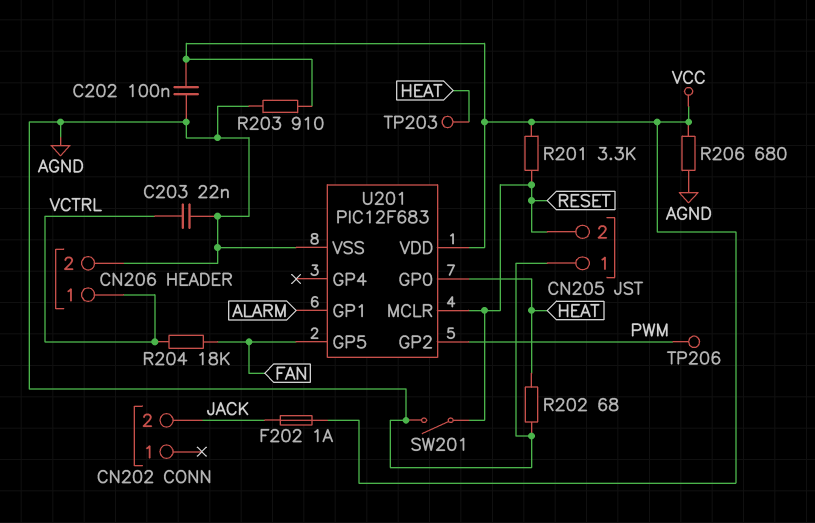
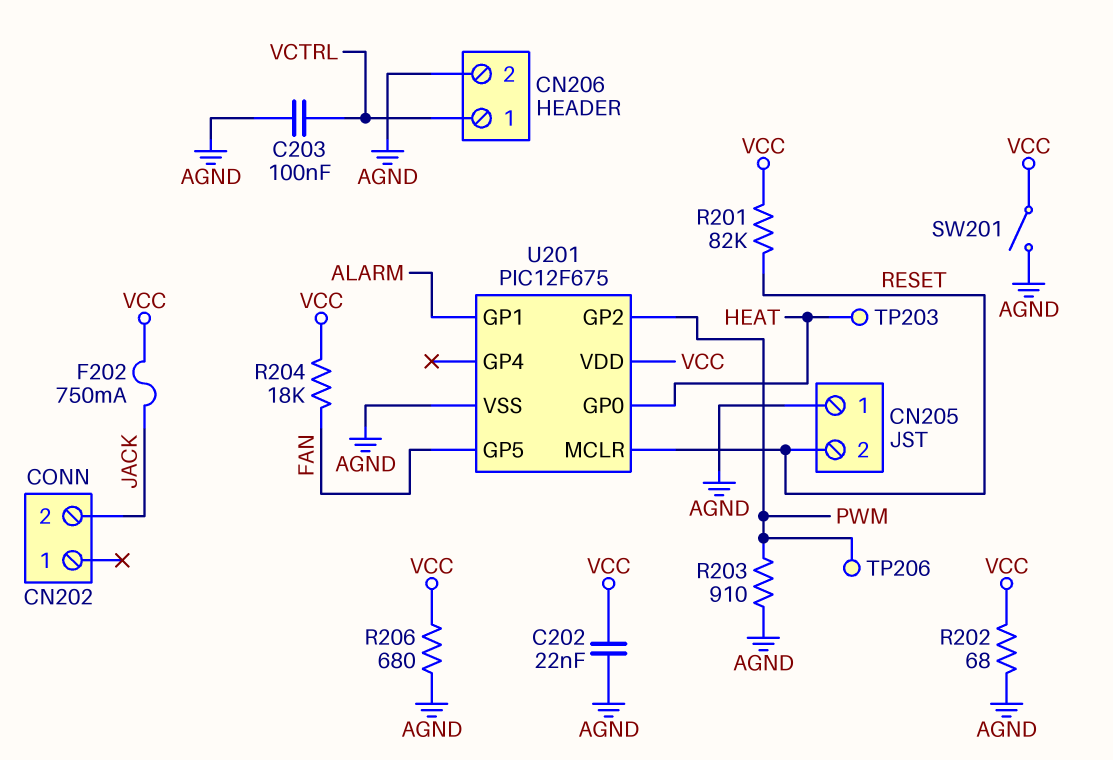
C202: 100nF (AGND, VCC) -> 22nF (AGND, VCC)
C203: 22nF (AGND, VCTRL) -> 100nF (AGND, VCTRL)
F202: 1A (JACK, VCC) -> 750mA (JACK, VCC)
R201: 3.3k (RESET, VCC) -> 82k (RESET, VCC)
R202: 68 (AGND, HEAT) -> 68 (AGND, VCC)
R203: 910 (AGND, VCC) -> 910 (AGND, PWM)
R204: 18k (FAN, VCTRL) -> 18k (FAN, VCC)
SW201: switch (AGND, RESET) -> switch (AGND, VCC)
U201: PIC12F683 -> PIC12F675

